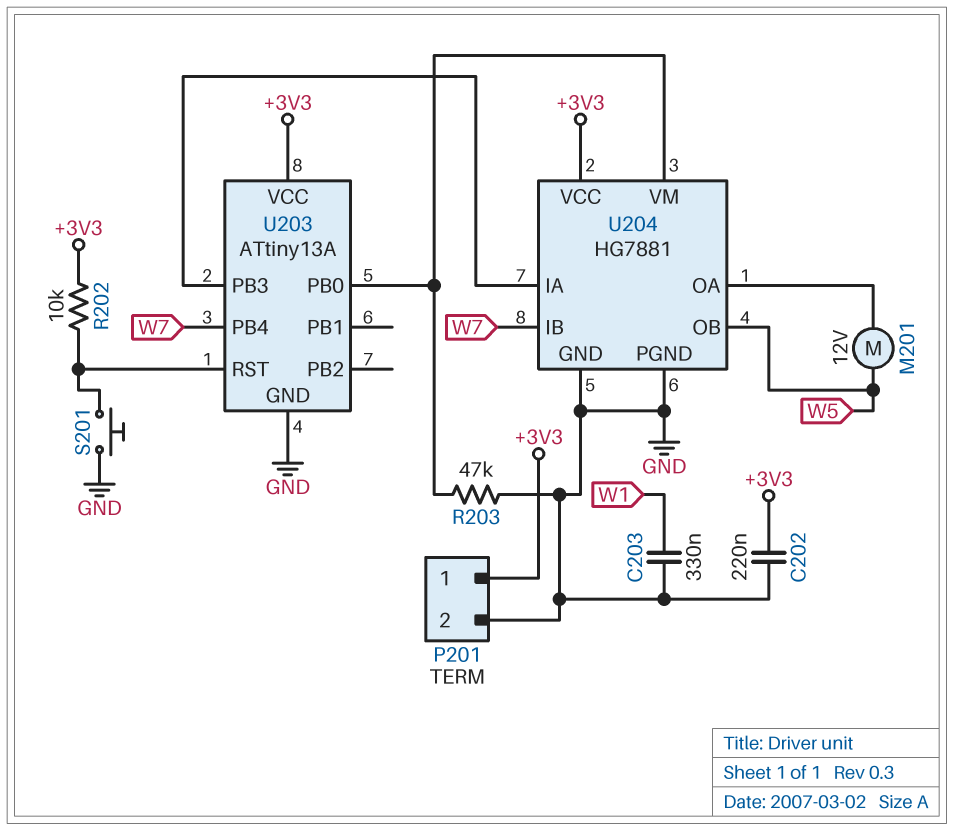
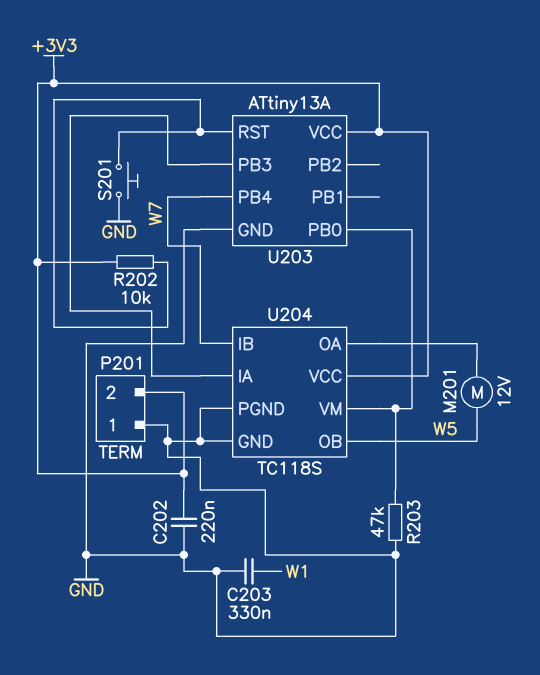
P201 pin 1: +3V3 -> GND
P201 pin 2: GND -> +3V3
U204: HG7881 -> TC118S

